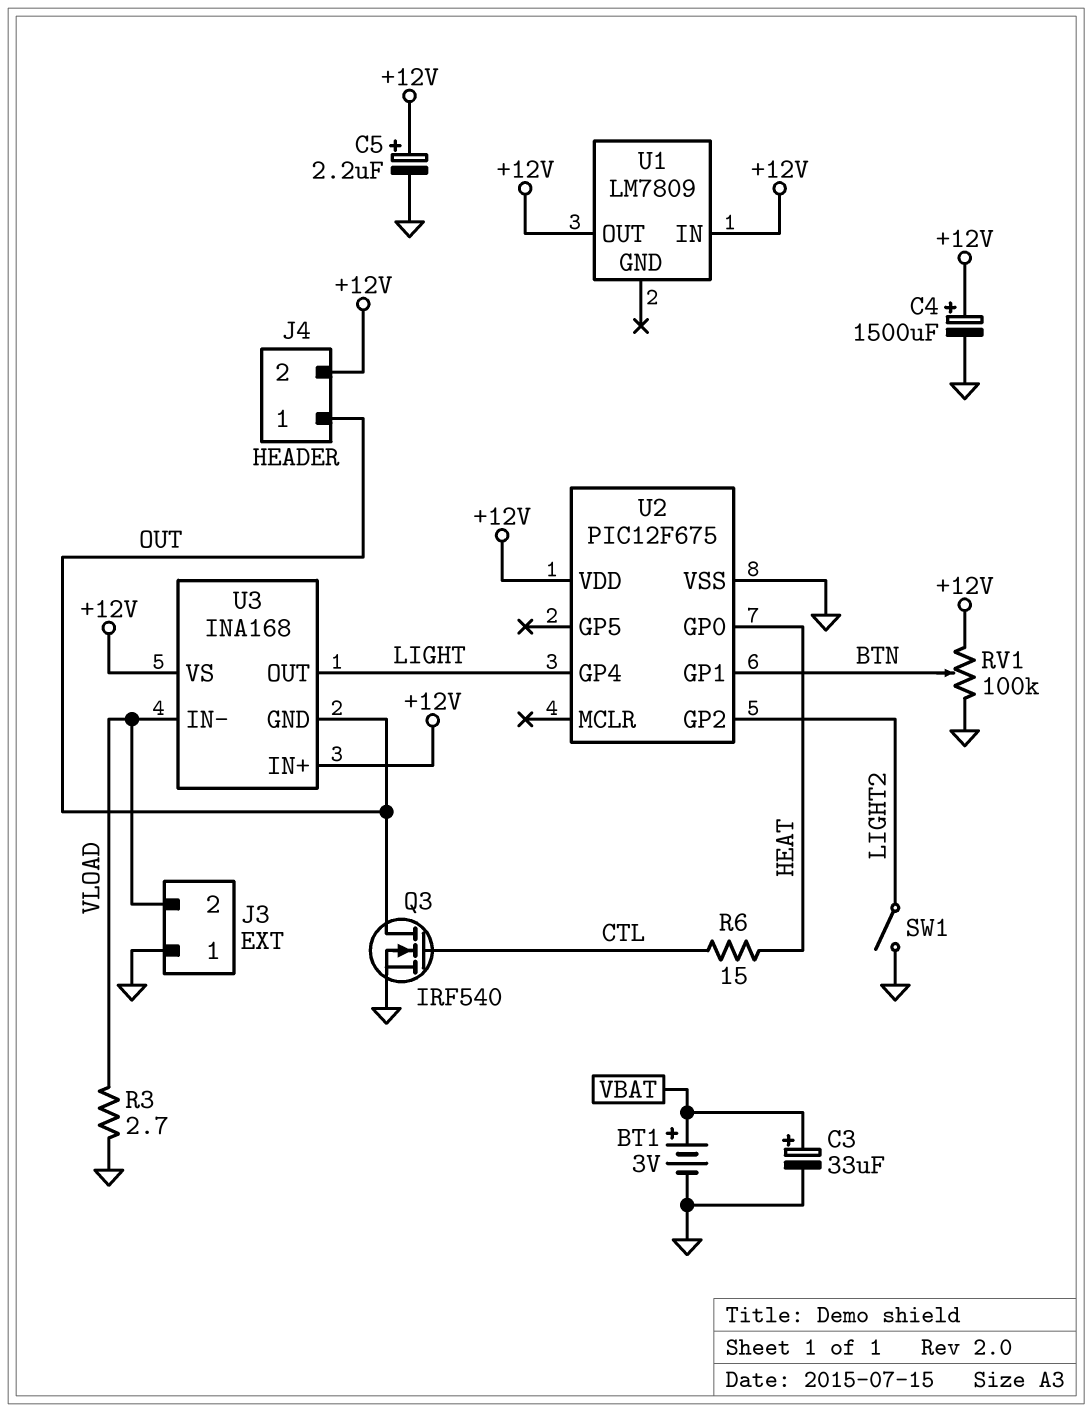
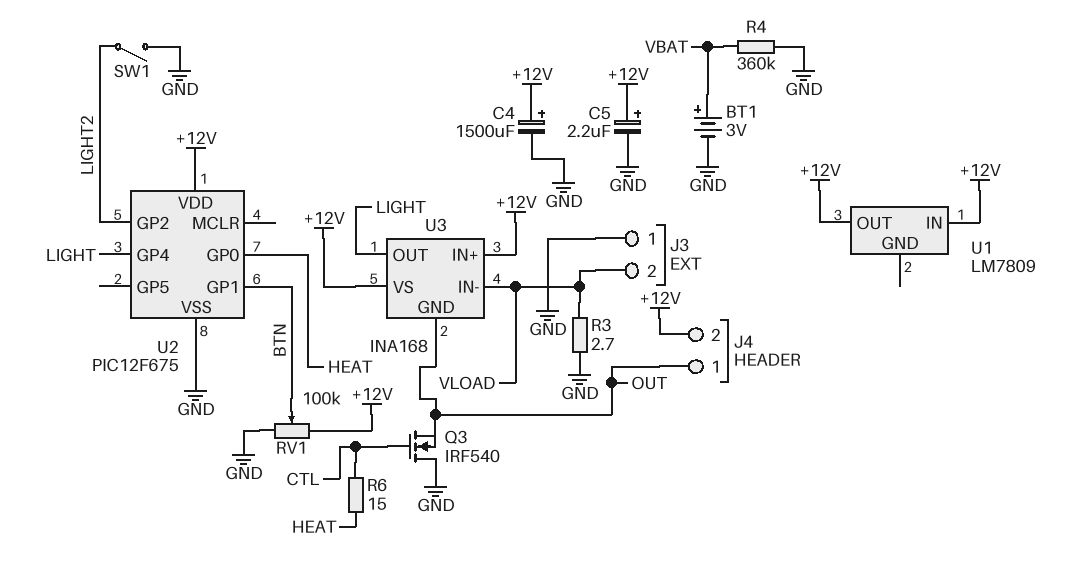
C3: 33uF (plus VBAT, minus GND) -> none
Q3: NMOS IRF540 (G CTL, D OUT, S GND) -> NMOS IRF540 (G CTL, D GND, S OUT)
R4: none -> 360k (GND, VBAT)

